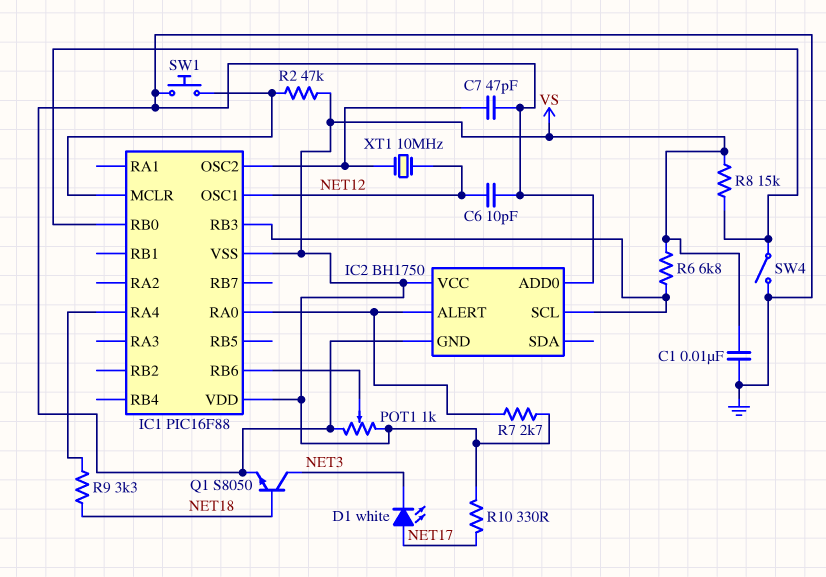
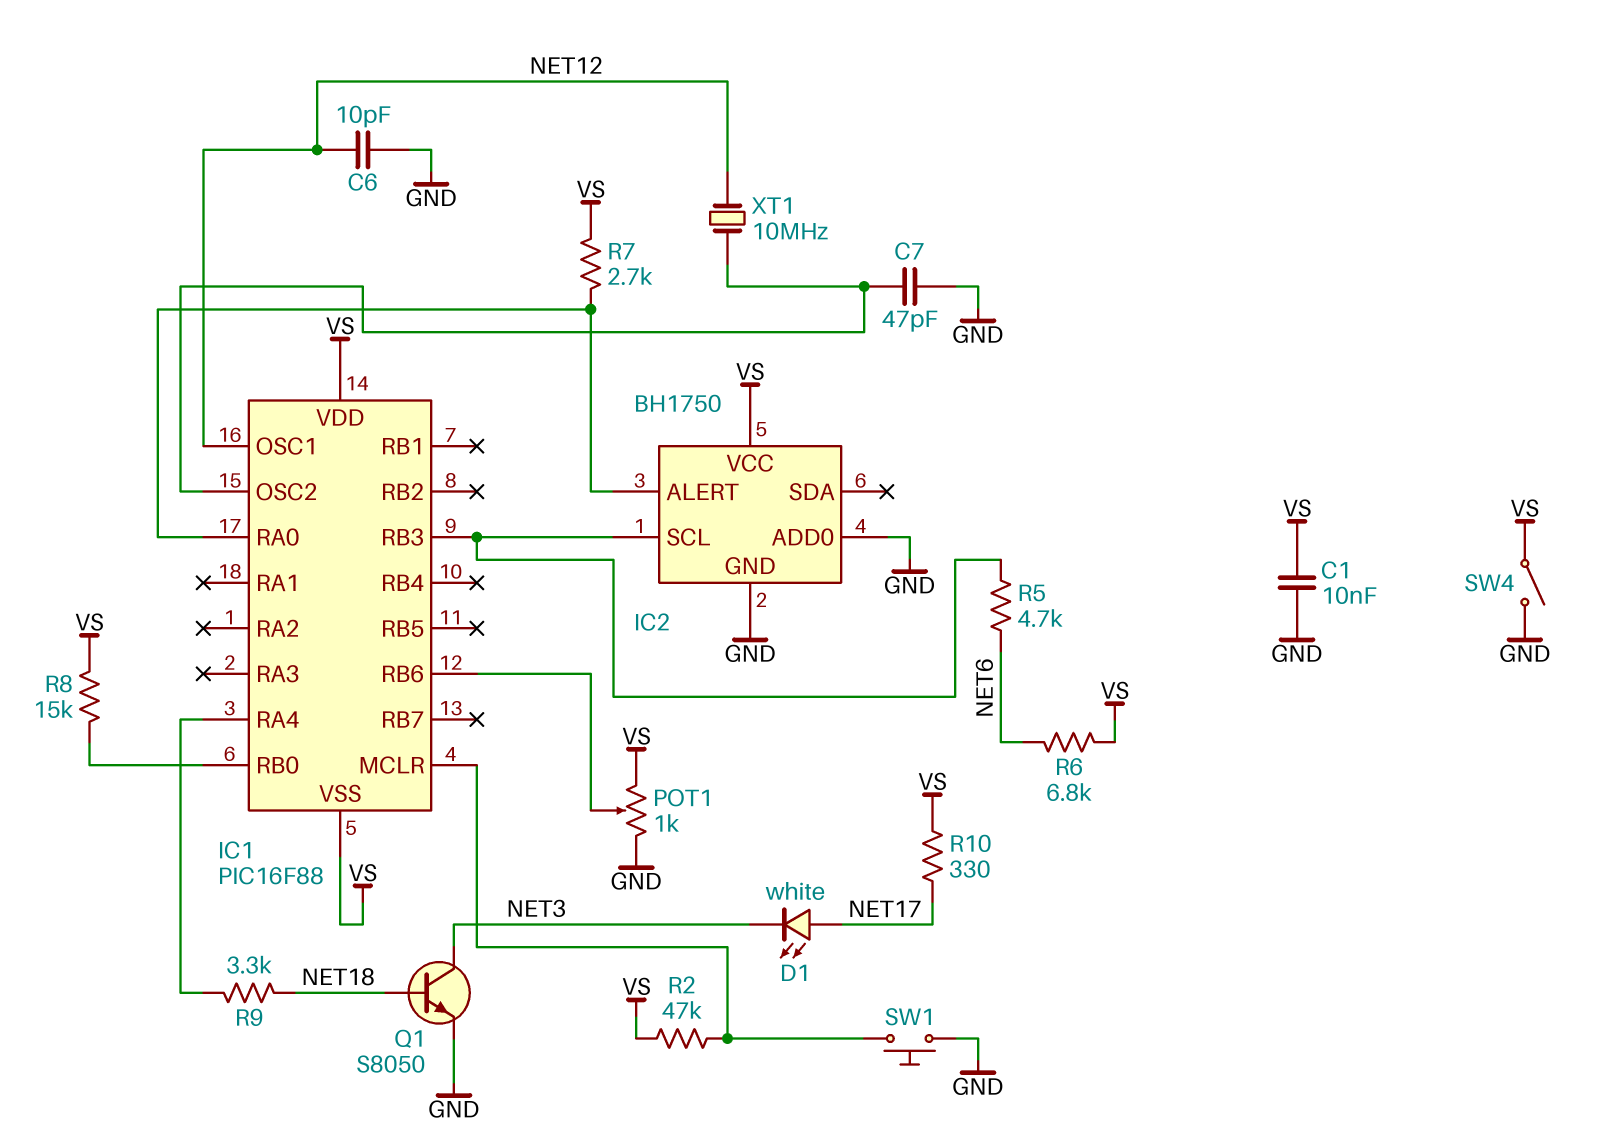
R5: none -> 4.7k (IC1/RB3, NET6)
R6: 6.8k (IC1/RB3, VS) -> 6.8k (NET6, VS)
SW4: switch (GND, IC1/RB0) -> switch (GND, VS)

